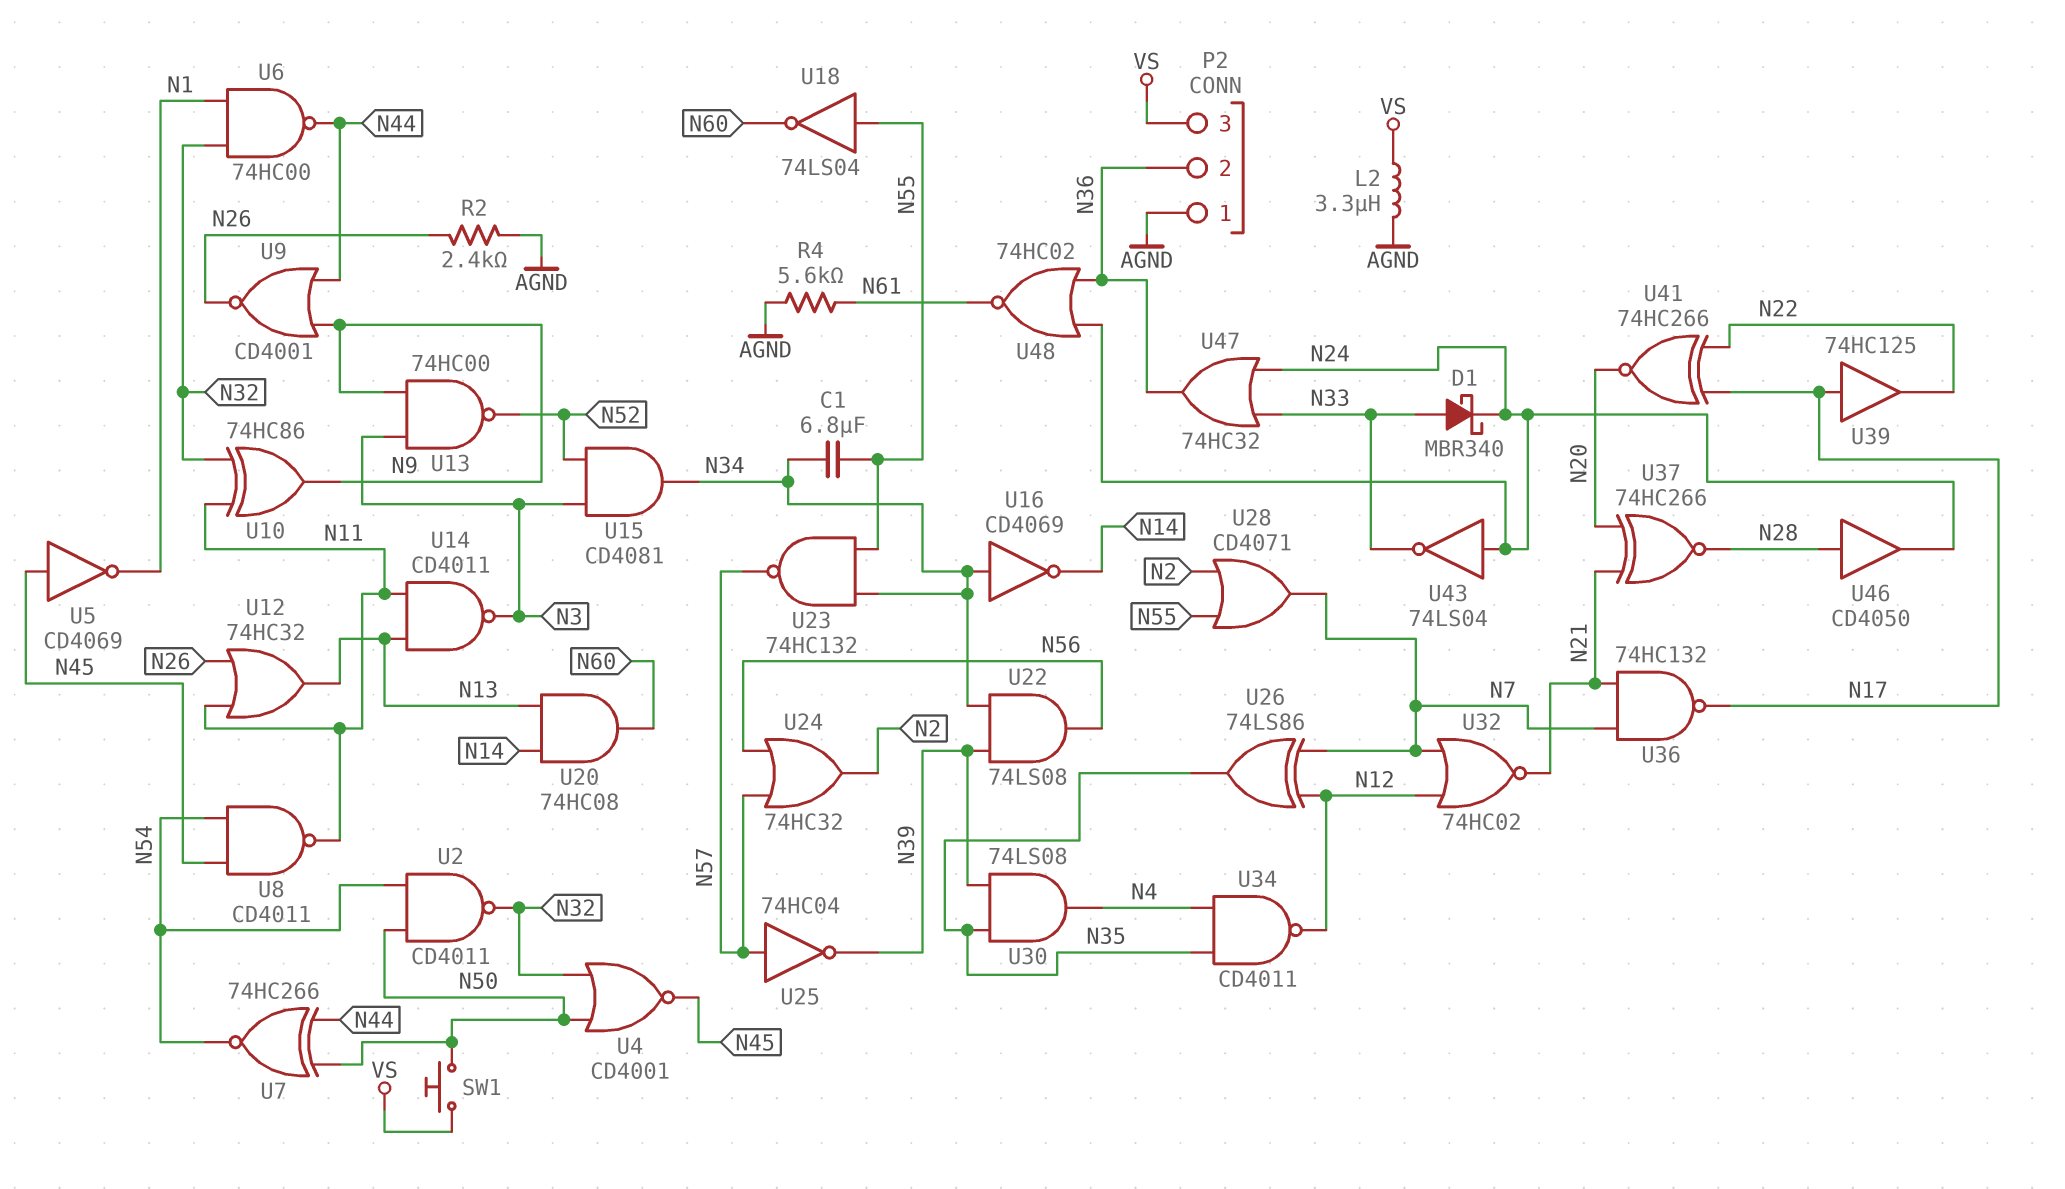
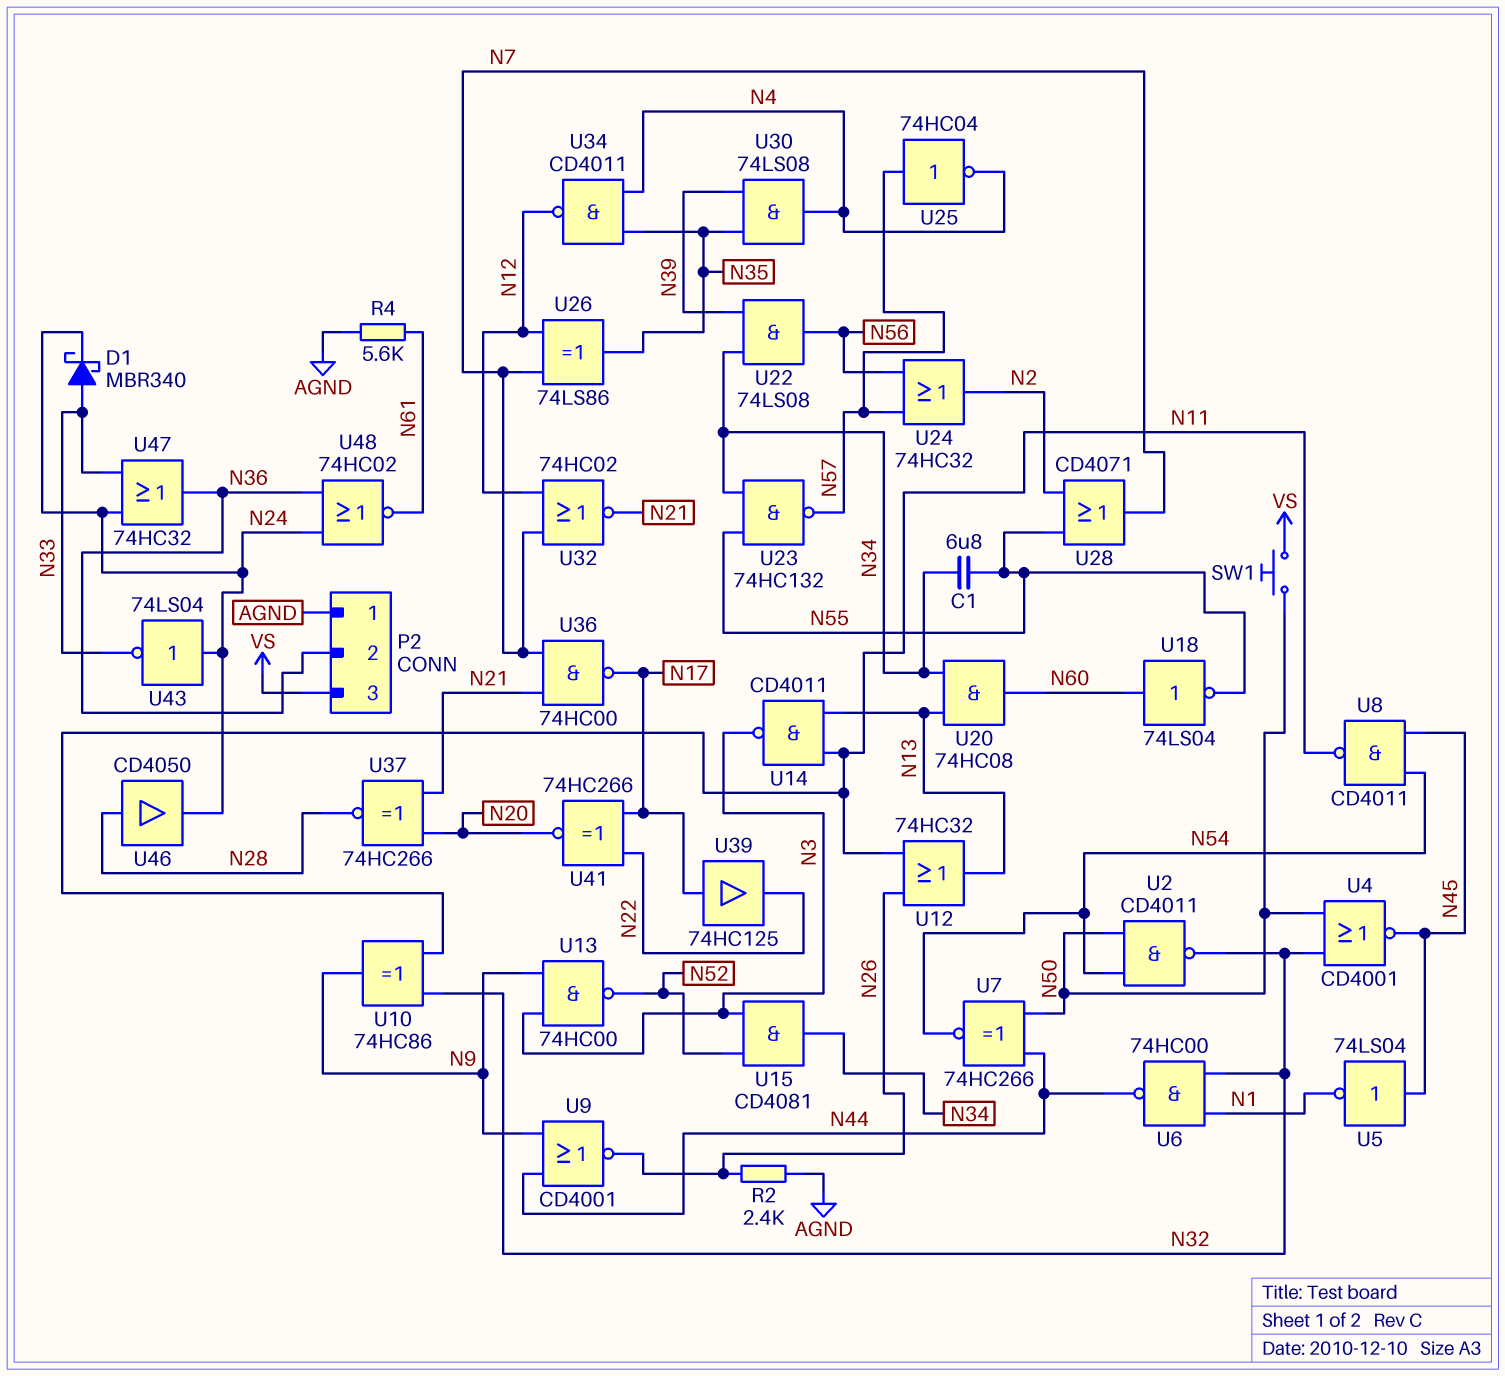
L2: 3.3uH (AGND, VS) -> none
U5: NOT CD4069 (in N45, out N1) -> NOT 74LS04 (in N45, out N1)
U16: NOT CD4069 (in N34, out N14) -> none
U18: NOT 74LS04 (in N55, out N60) -> NOT 74LS04 (in N60, out N55)
U20: AND 74HC08 (in N13, in N14, out N60) -> AND 74HC08 (in N13, in N34, out N60)
U25: NOT 74HC04 (in N57, out N39) -> NOT 74HC04 (in N57, out N4)
U36: NAND 74HC132 (in N7, in N21, out N17) -> NAND 74HC00 (in N7, in N21, out N17)

